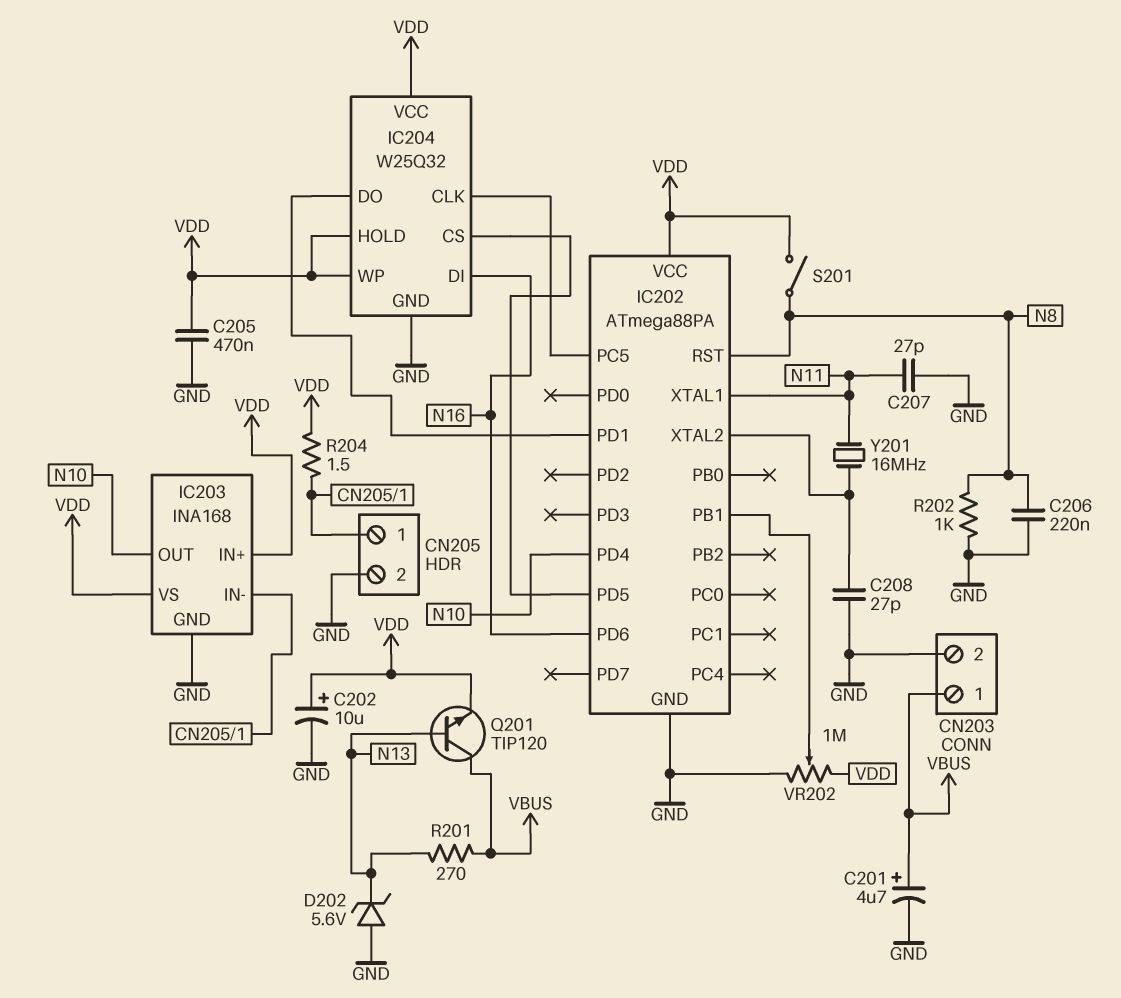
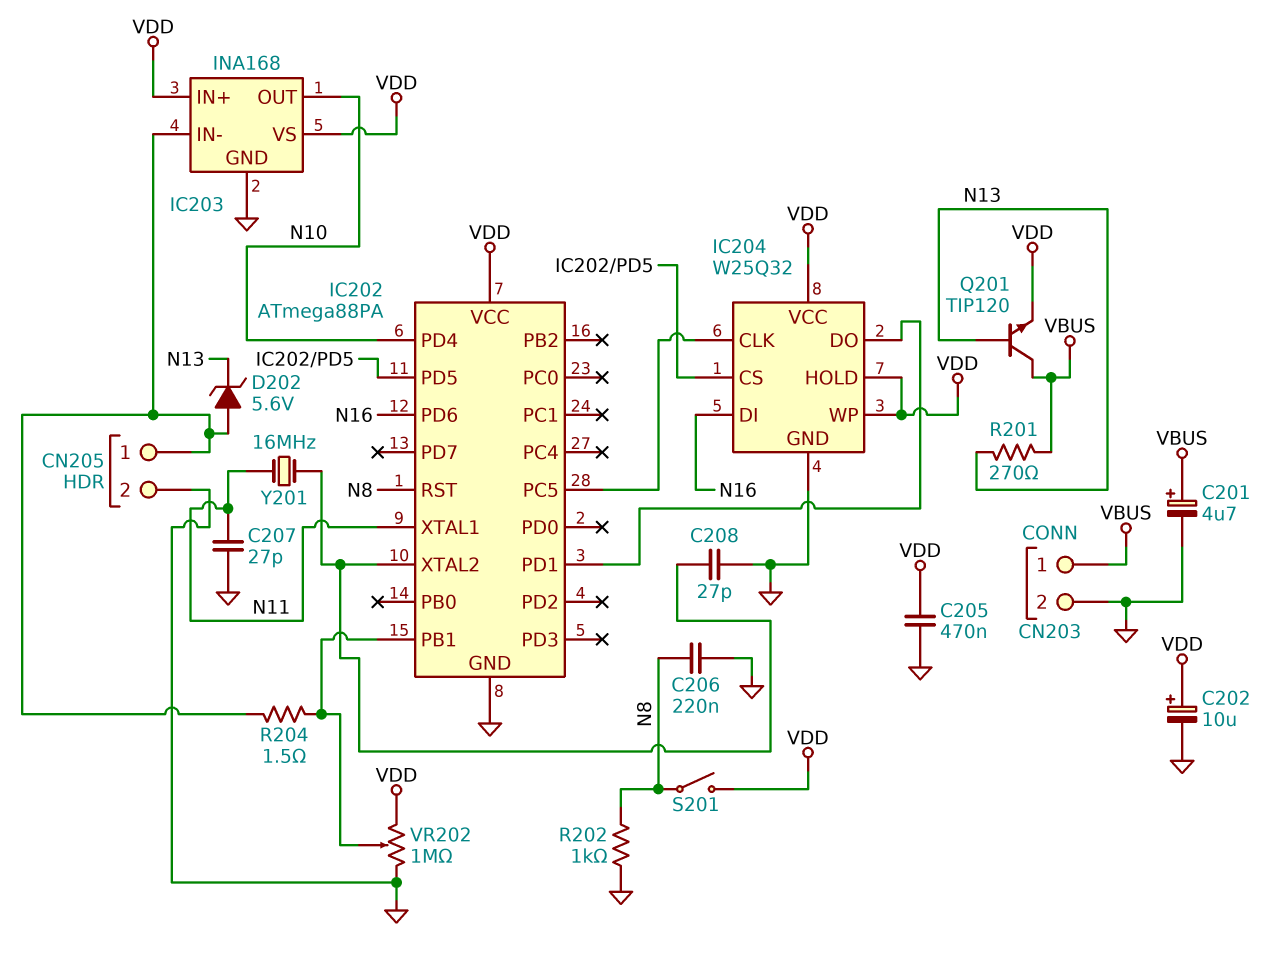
D202: zener 5.6V (A GND, K N13) -> zener 5.6V (A CN205/1, K N13)
R204: 1.5 (CN205/1, VDD) -> 1.5 (CN205/1, IC202/PB1)

